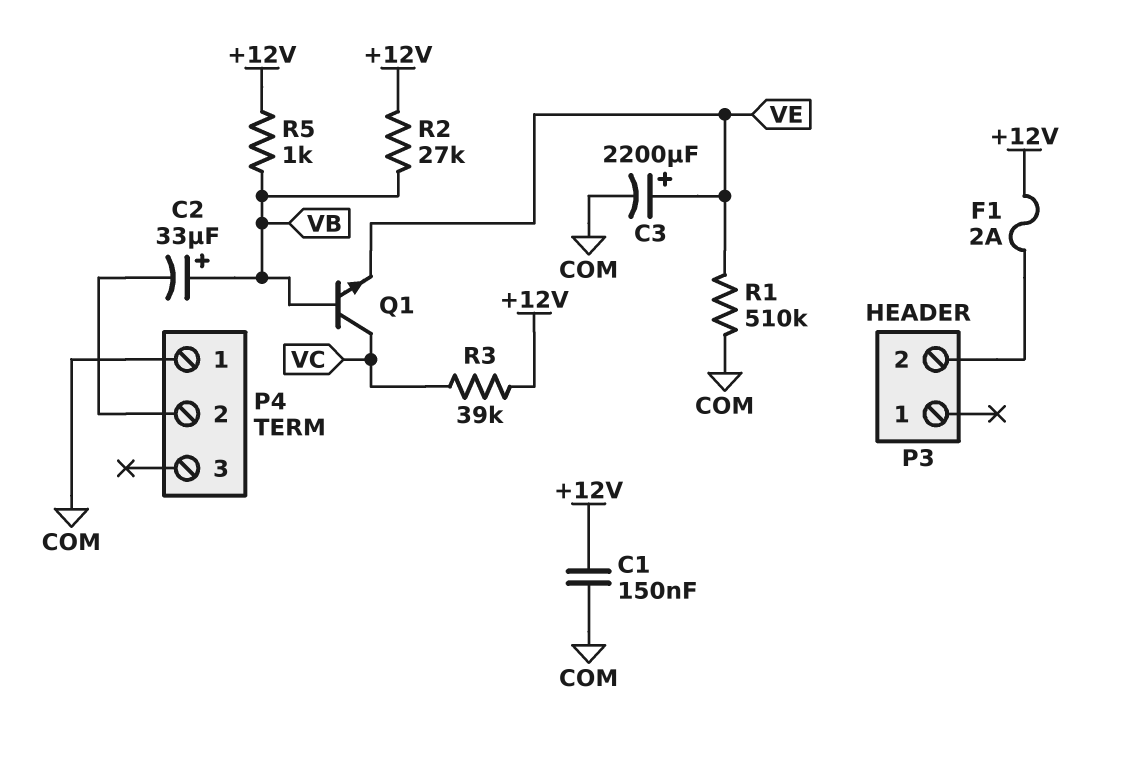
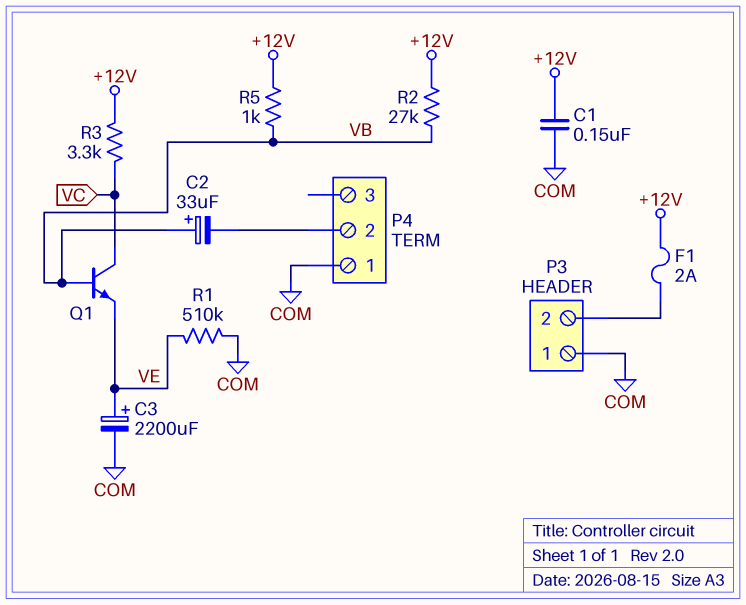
P3 pin 1: none -> COM
R3: 39k (+12V, VC) -> 3.3k (+12V, VC)

